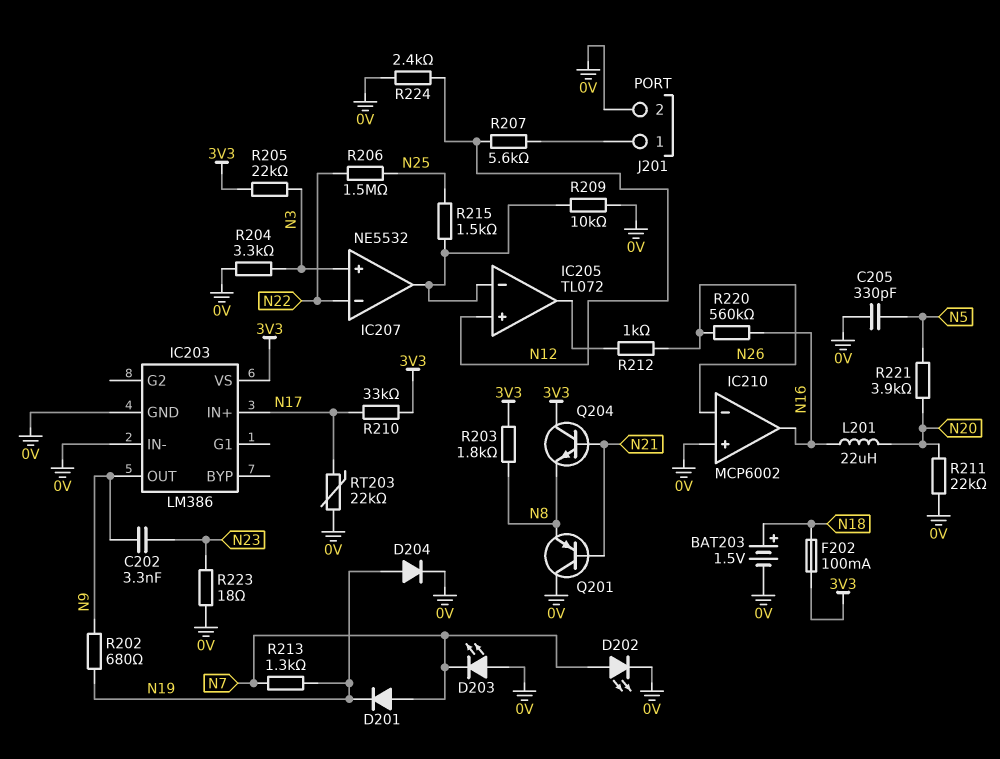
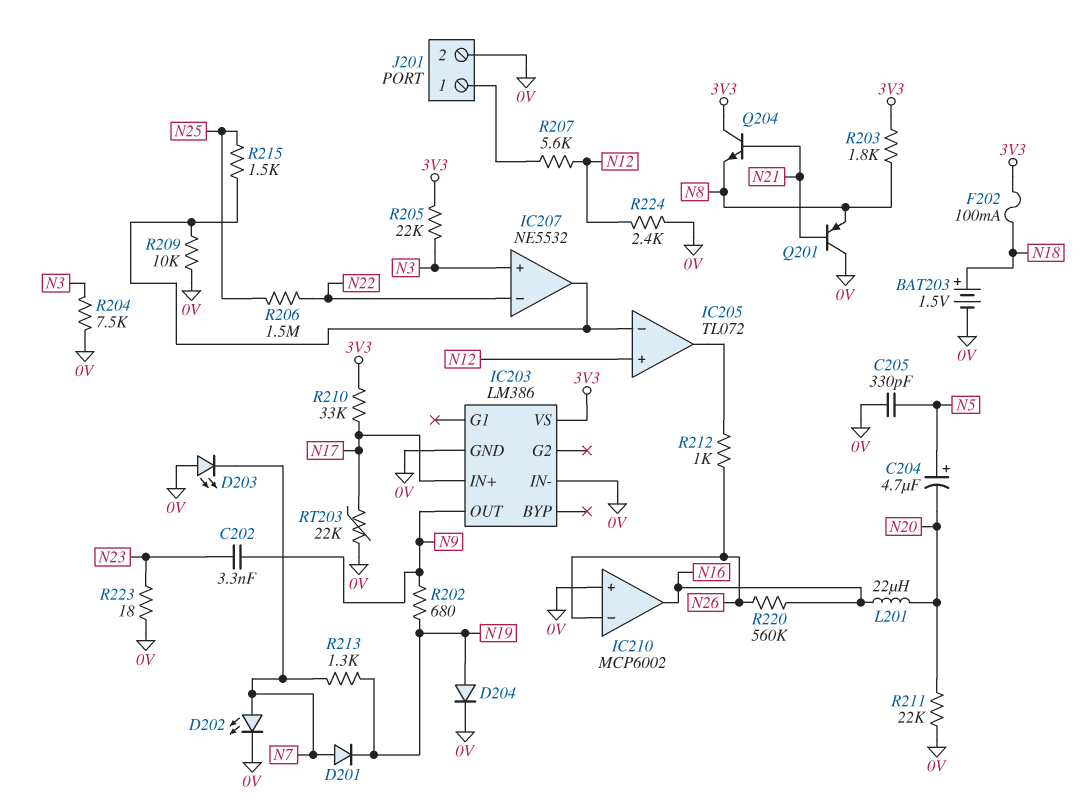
C204: none -> 4.7uF (plus N5, minus N20)
R204: 3.3k (0V, N3) -> 7.5k (0V, N3)
R221: 3.9k (N5, N20) -> none

